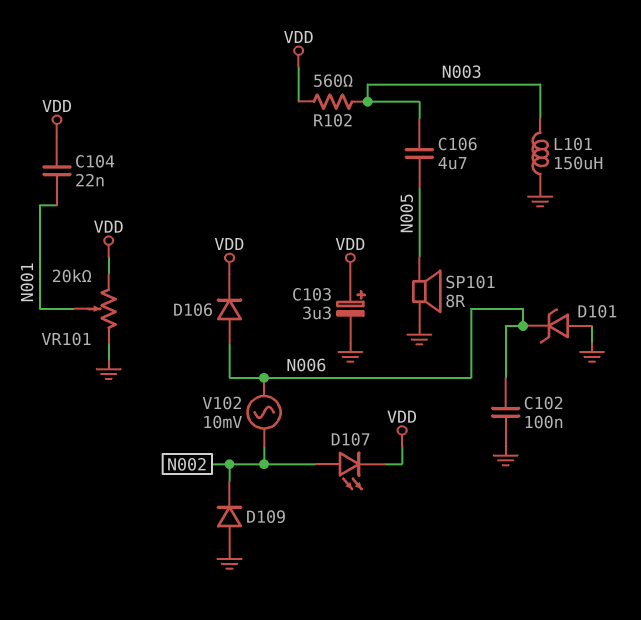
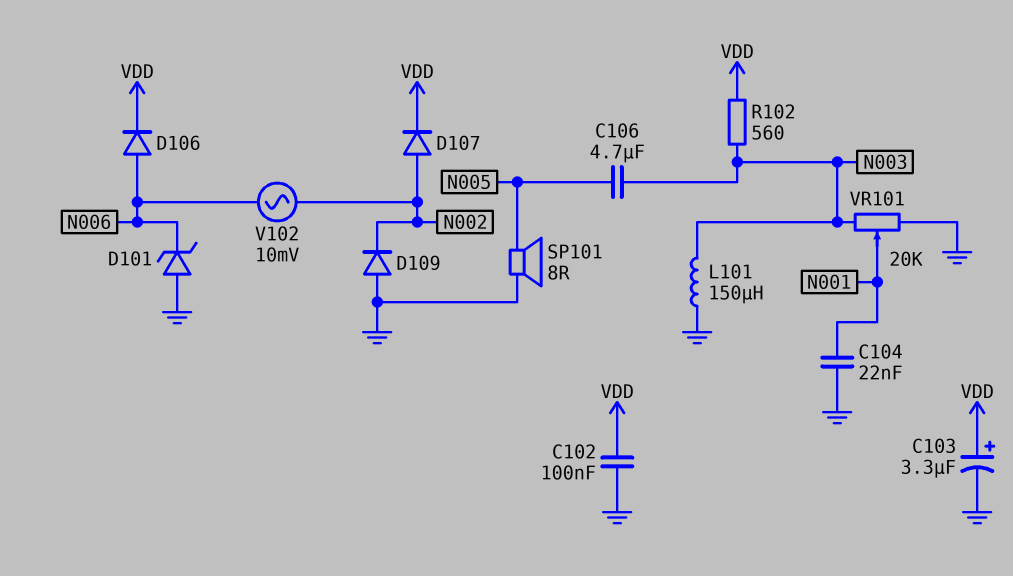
C102: 100nF (GND, N006) -> 100nF (GND, VDD)
C104: 22nF (N001, VDD) -> 22nF (GND, N001)
D107: LED (A N002, K VDD) -> diode (A N002, K VDD)
VR101: 20k (GND, VDD, wiper N001) -> 20k (GND, N003, wiper N001)

